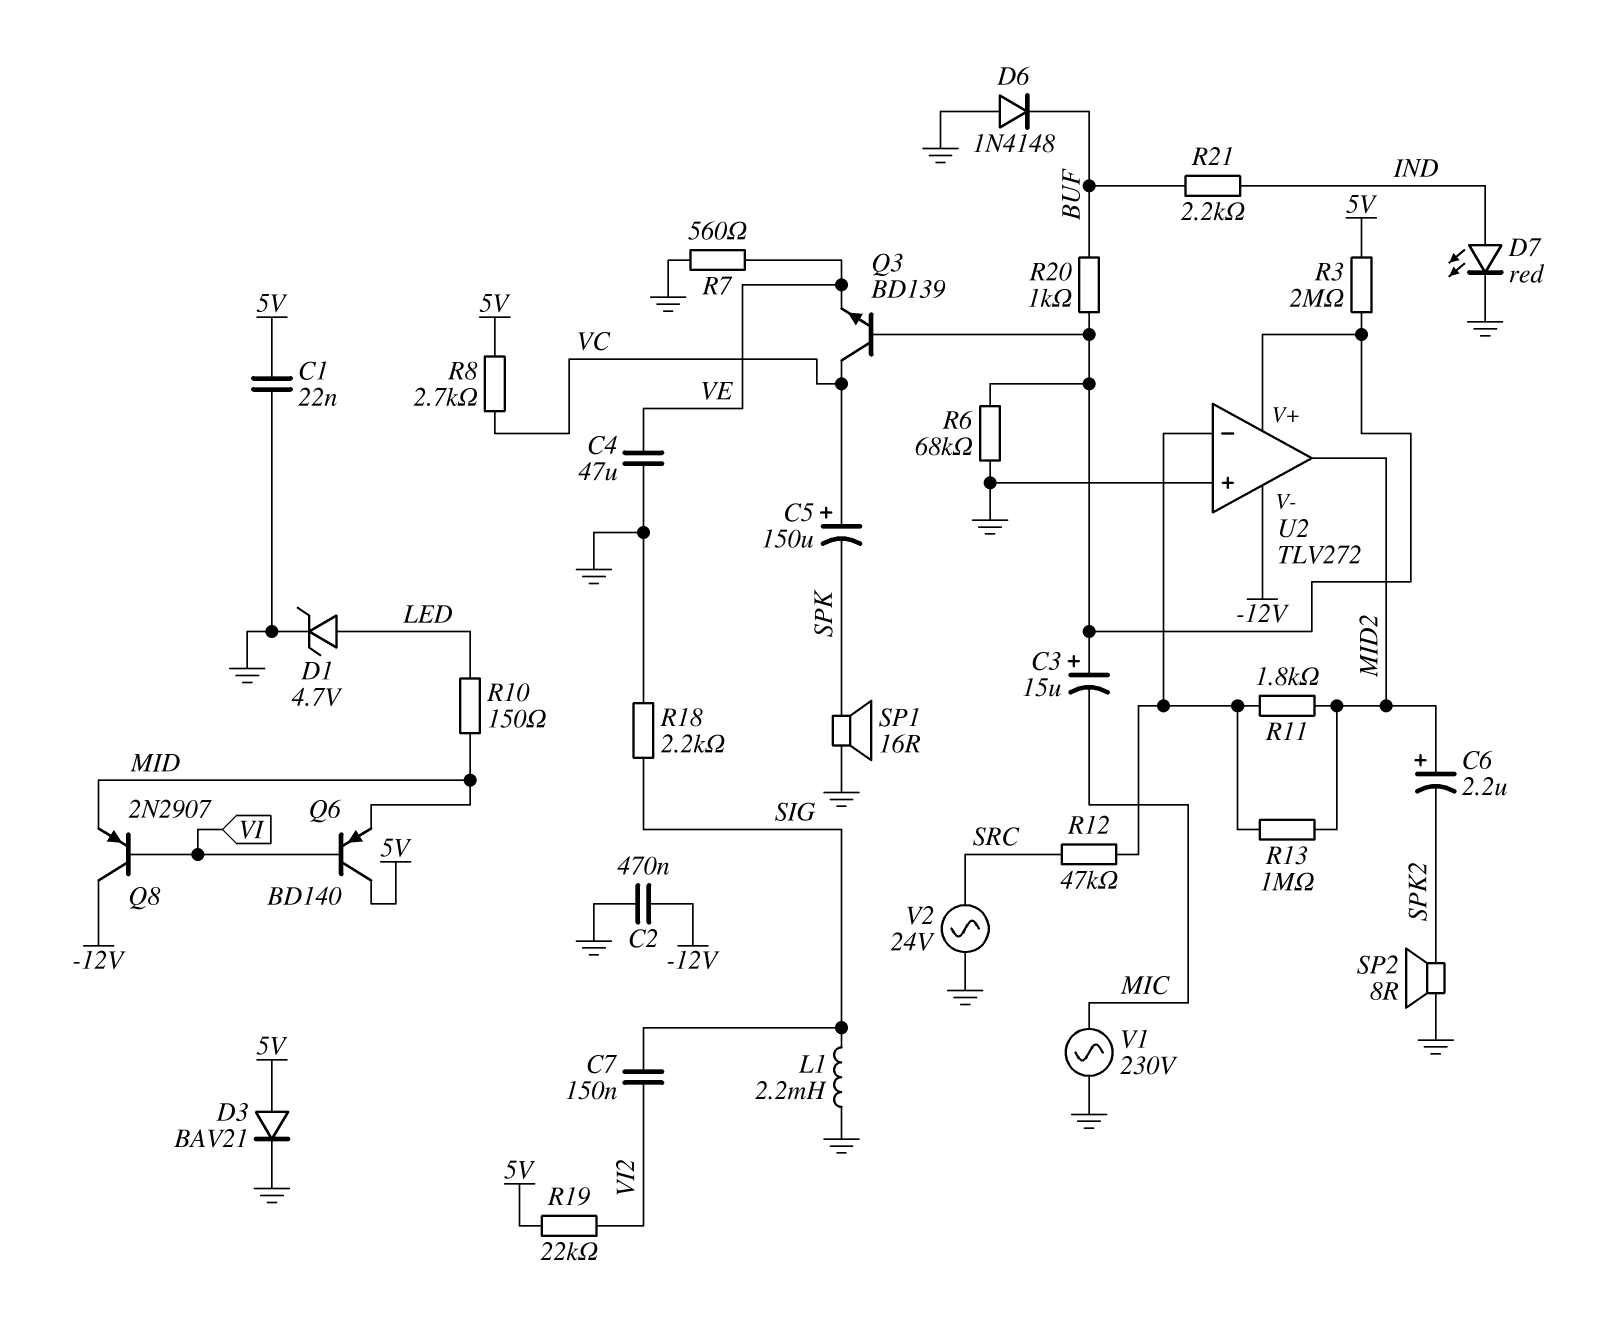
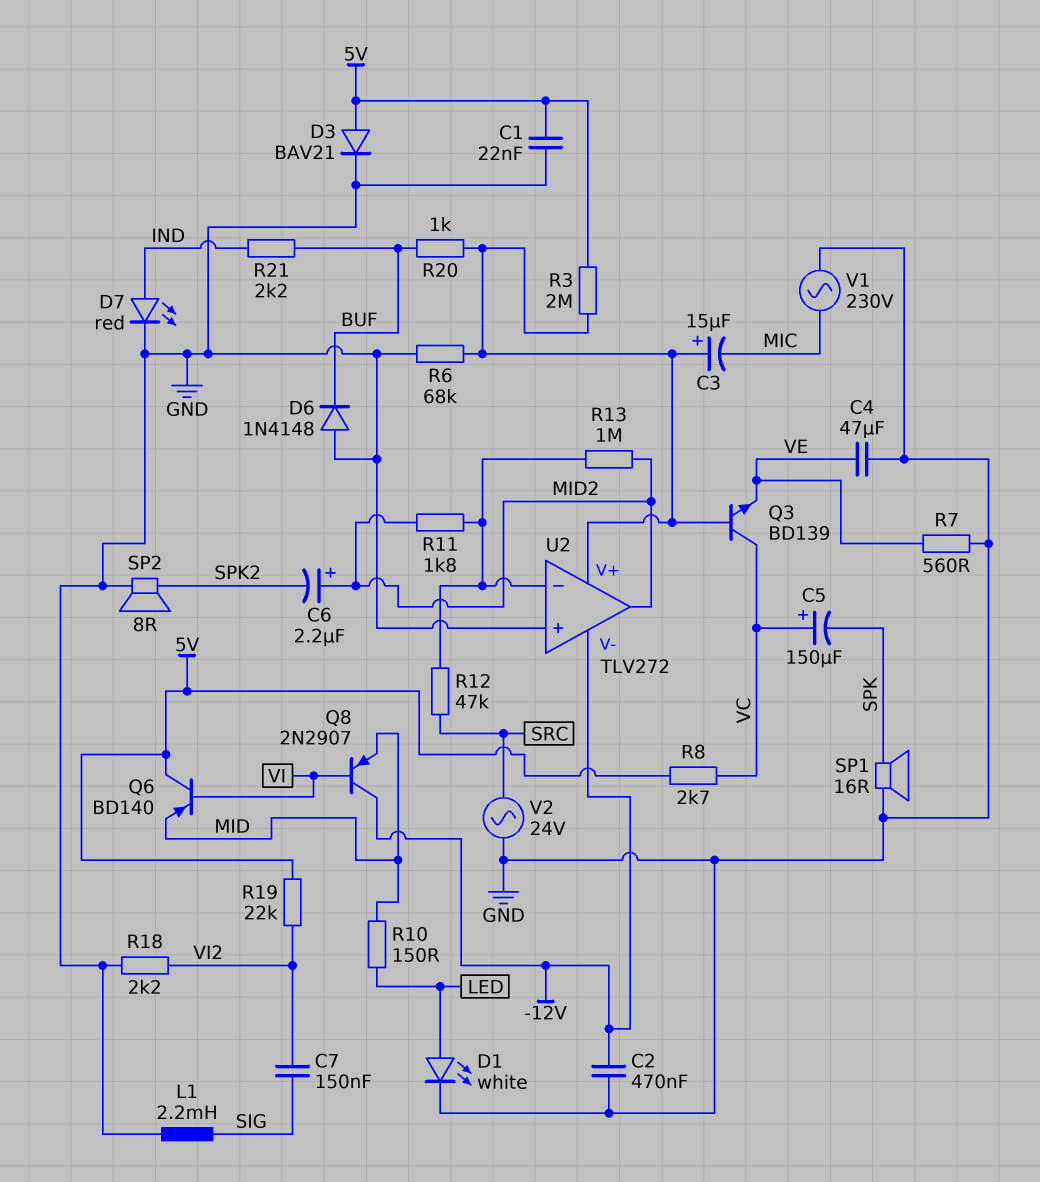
D1: zener 4.7V (A LED, K GND) -> LED white (A LED, K GND)
R18: 2.2k (GND, SIG) -> 2.2k (GND, VI2)

